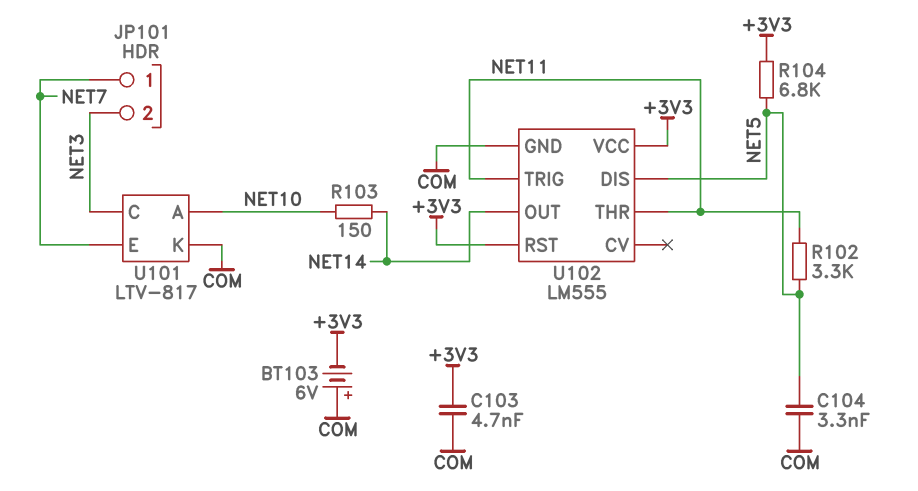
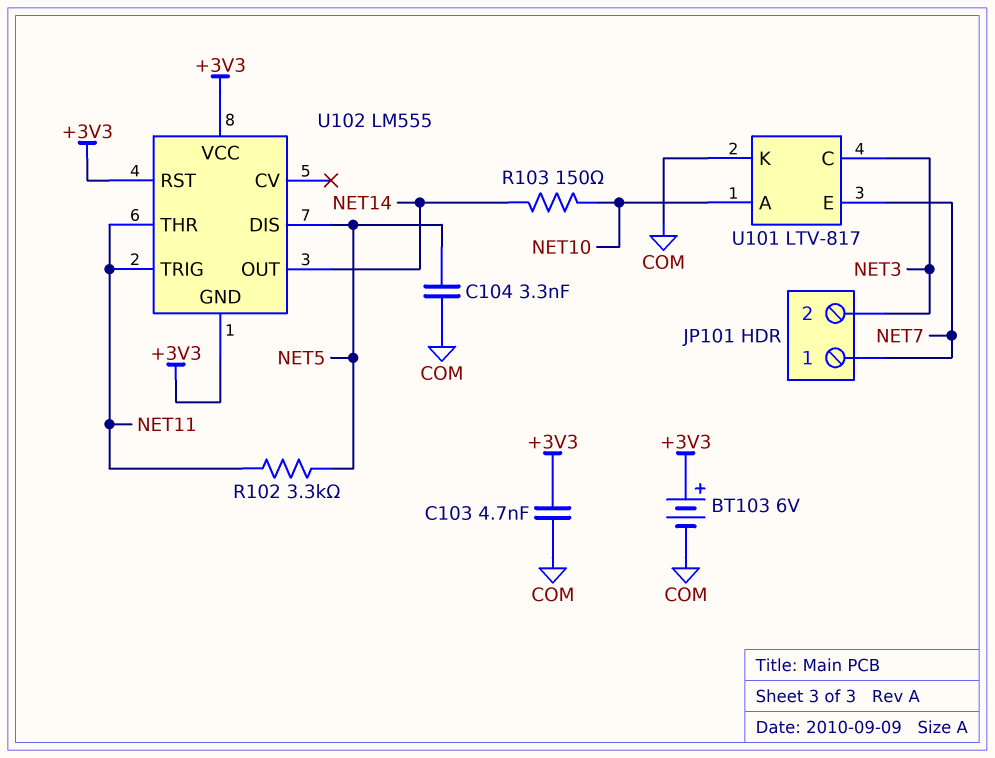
BT103: 6V (plus COM, minus +3V3) -> 6V (plus +3V3, minus COM)
R104: 6.8k (+3V3, NET5) -> none
U102 pin GND: COM -> +3V3

